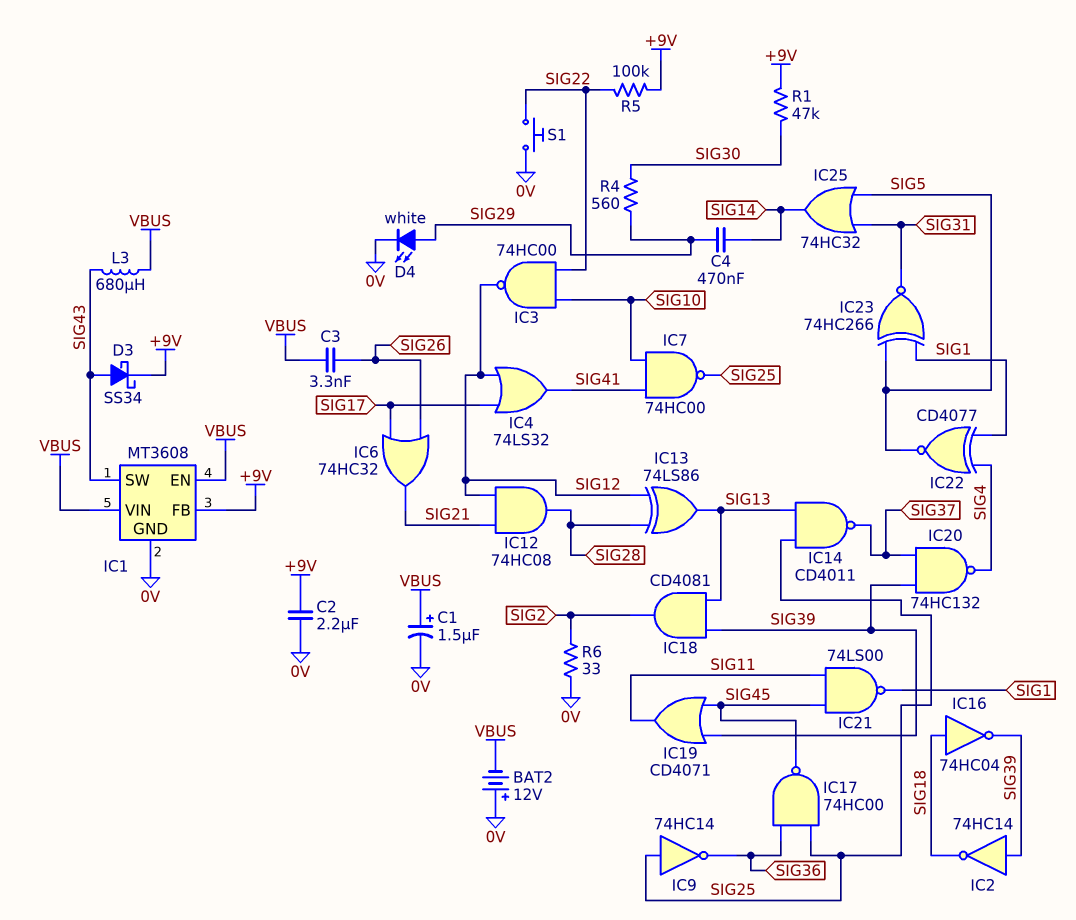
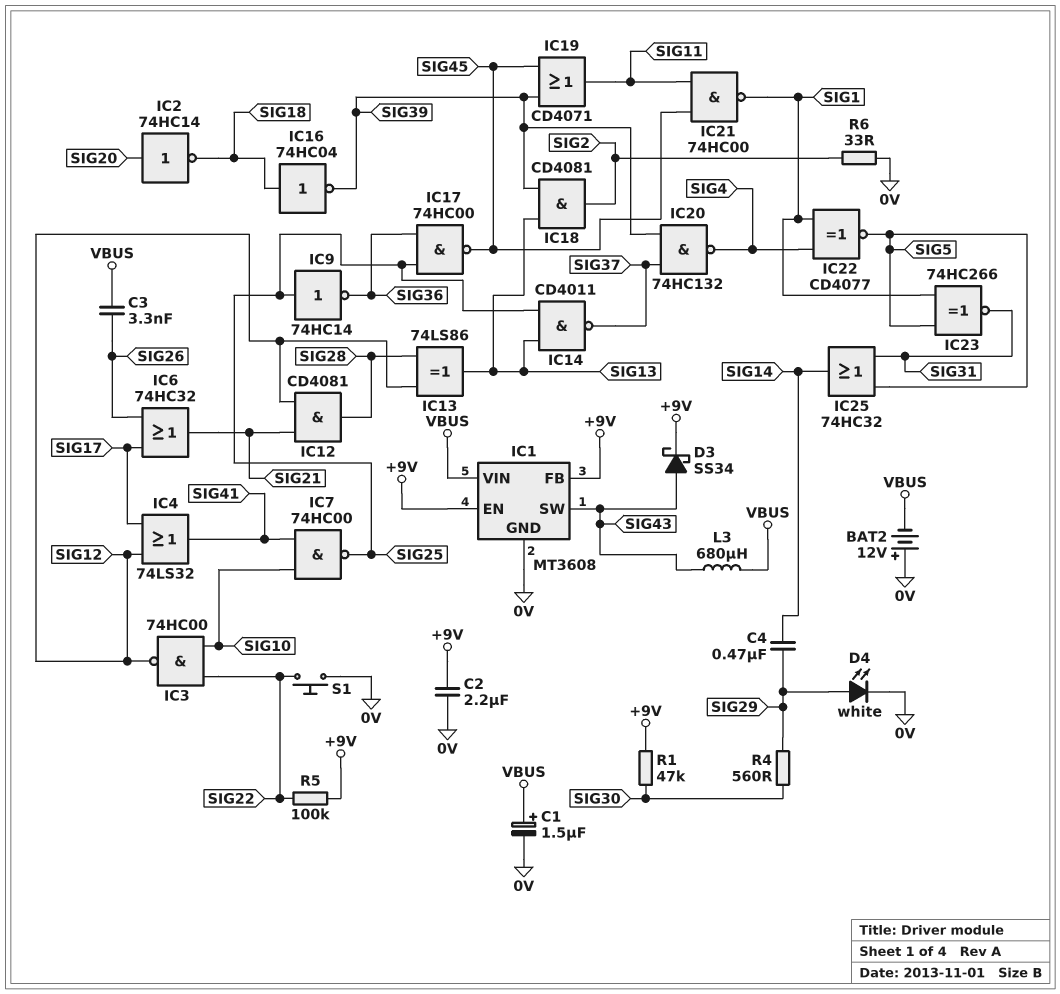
IC1 pin EN: VBUS -> +9V
IC2: NOT 74HC14 (in SIG39, out SIG18) -> NOT 74HC14 (in SIG20, out SIG18)
IC12: AND 74HC08 (in SIG12, in SIG21, out SIG28) -> AND CD4081 (in SIG12, in SIG21, out SIG28)
IC21: NAND 74LS00 (in SIG11, in SIG45, out SIG1) -> NAND 74HC00 (in SIG11, in SIG45, out SIG1)

